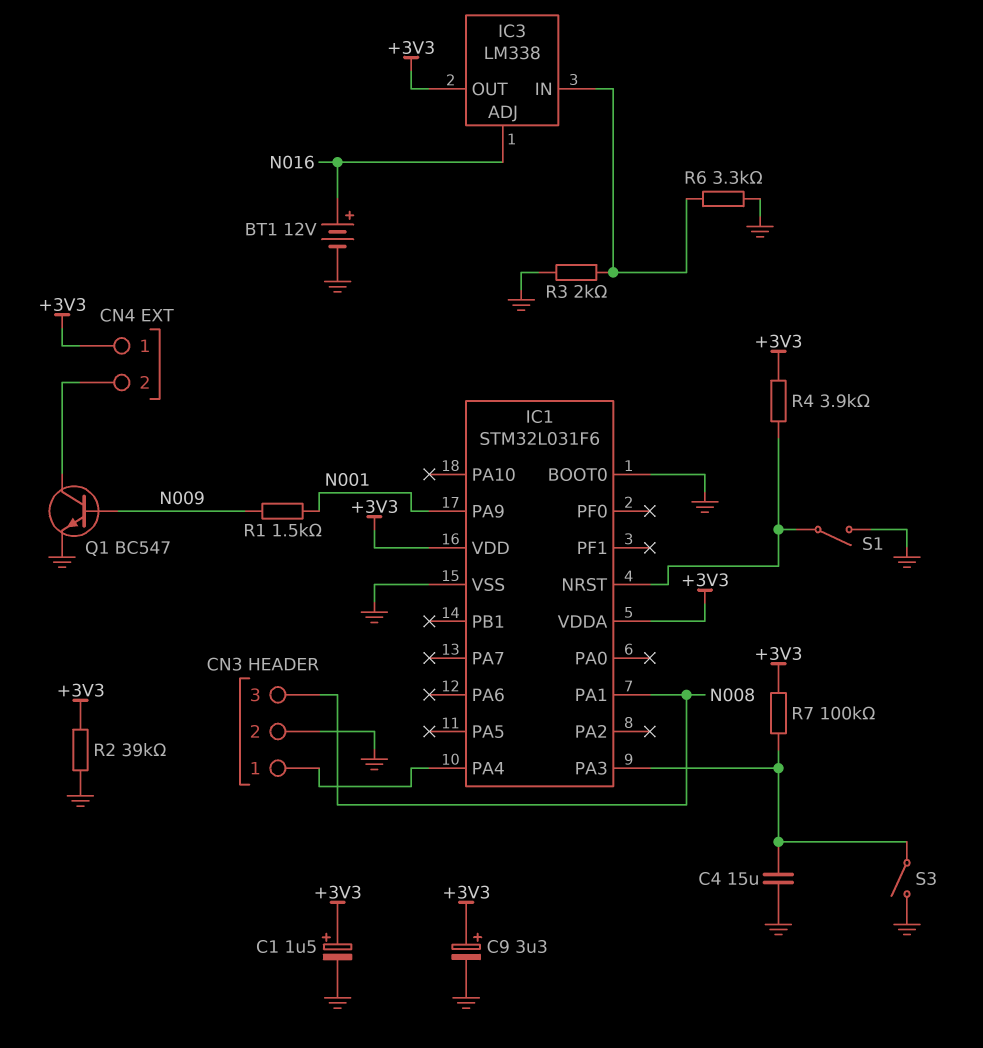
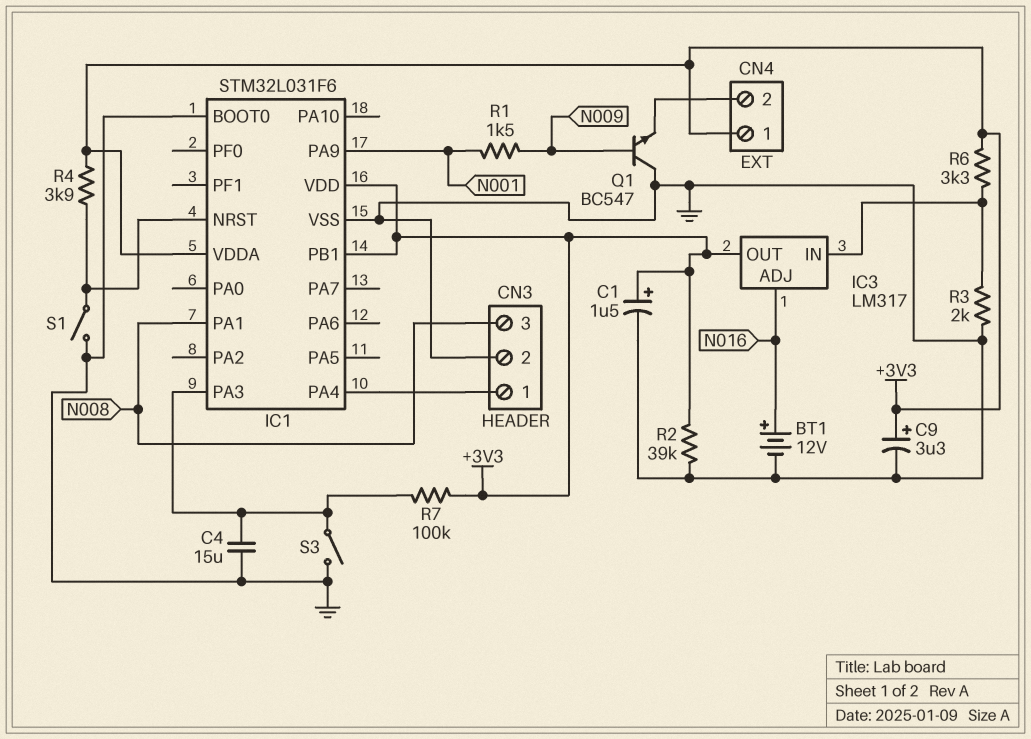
IC1 pin PB1: none -> +3V3
IC3: LM338 -> LM317
Q1: NPN BC547 (B N009, C CN4/2, E GND) -> NPN BC547 (B N009, C GND, E CN4/2)
R6: 3.3k (GND, IC3/IN) -> 3.3k (+3V3, IC3/IN)

